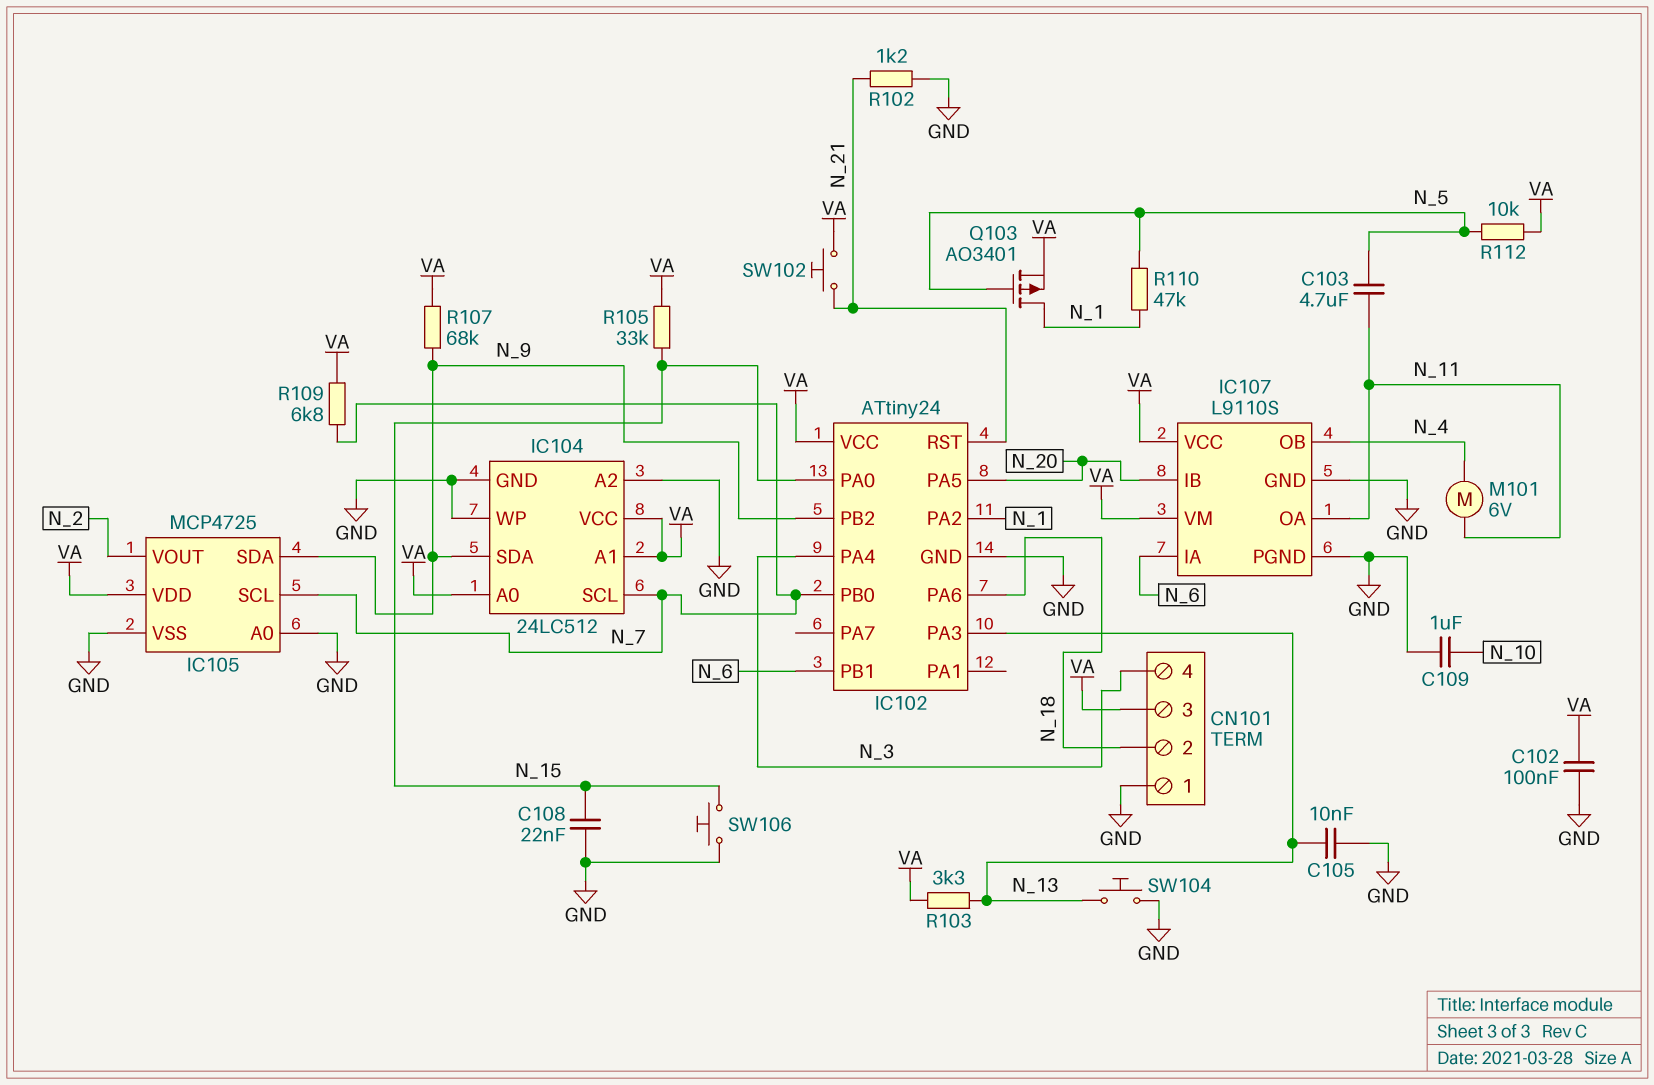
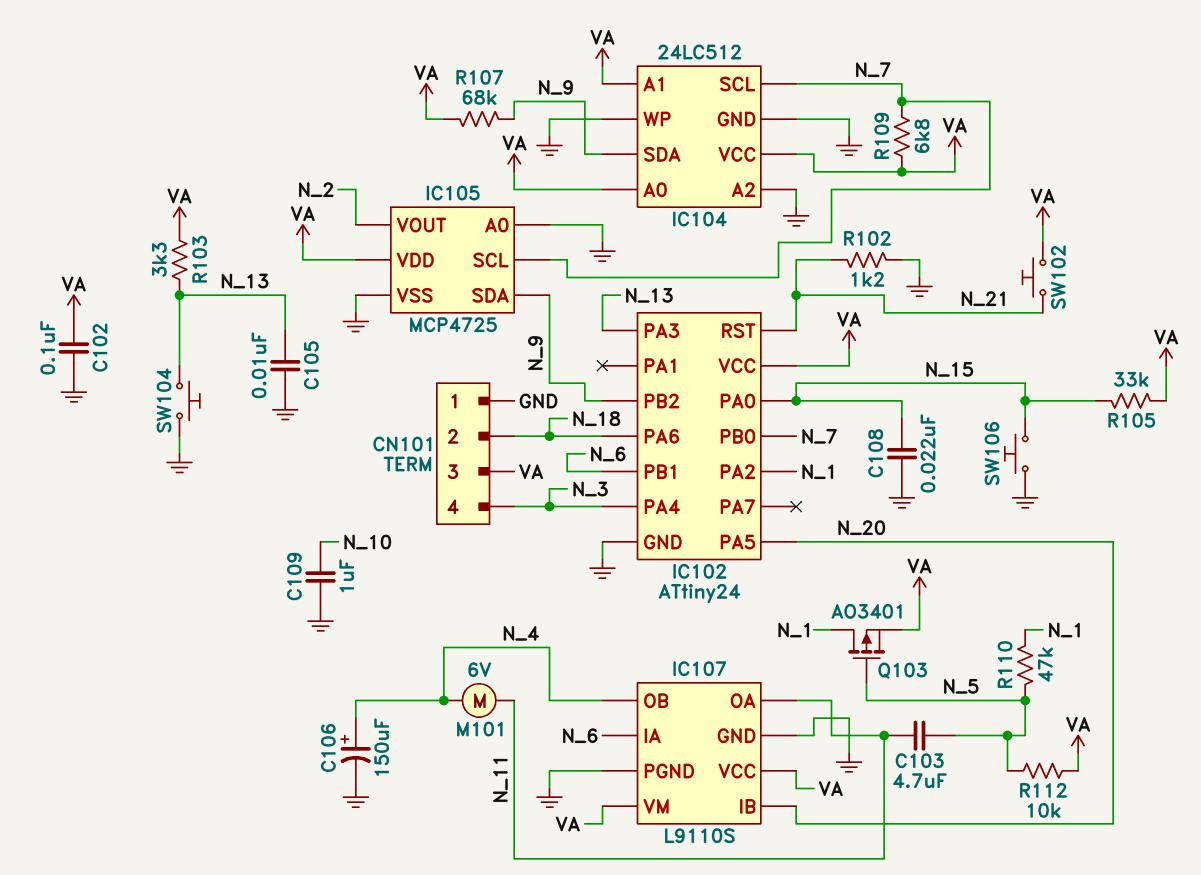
C106: none -> 150uF (plus N_4, minus GND)

